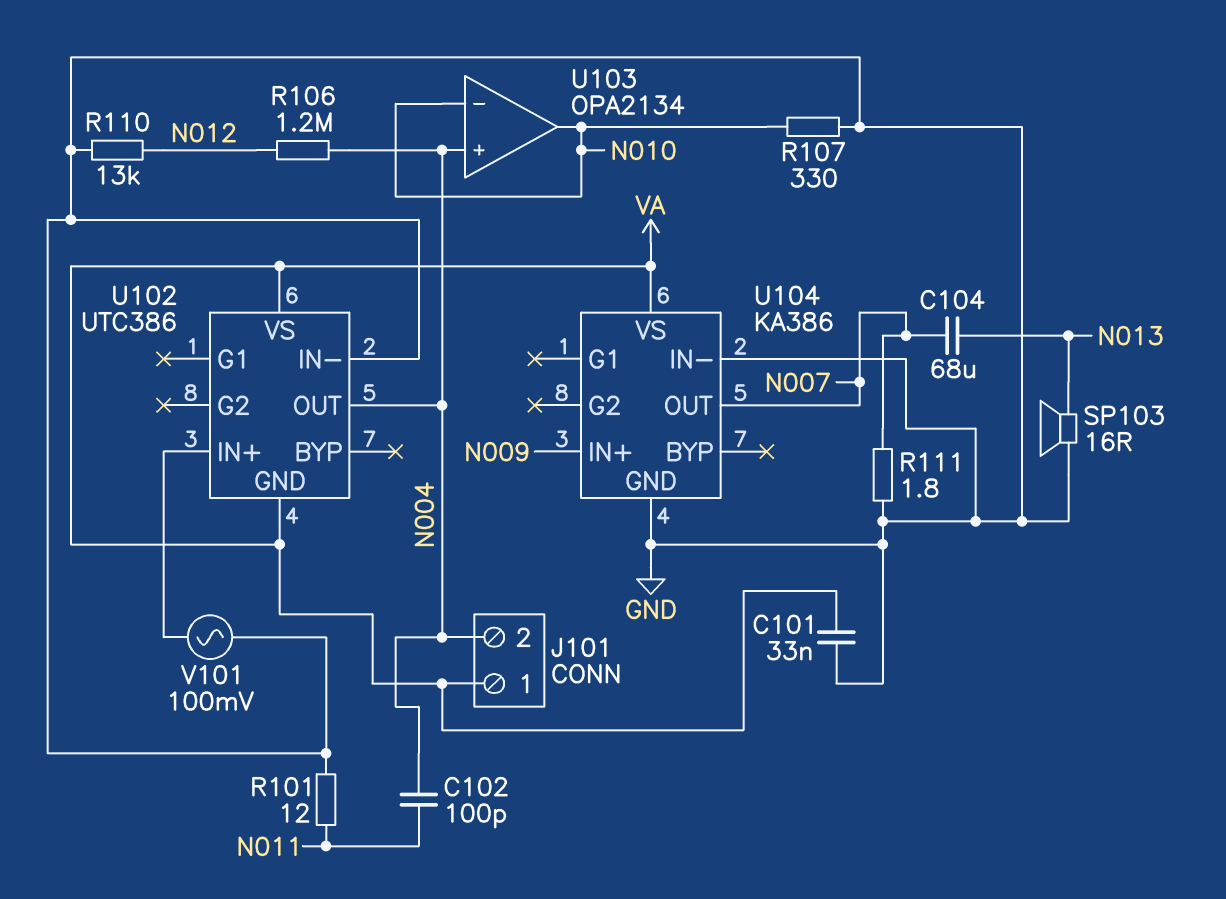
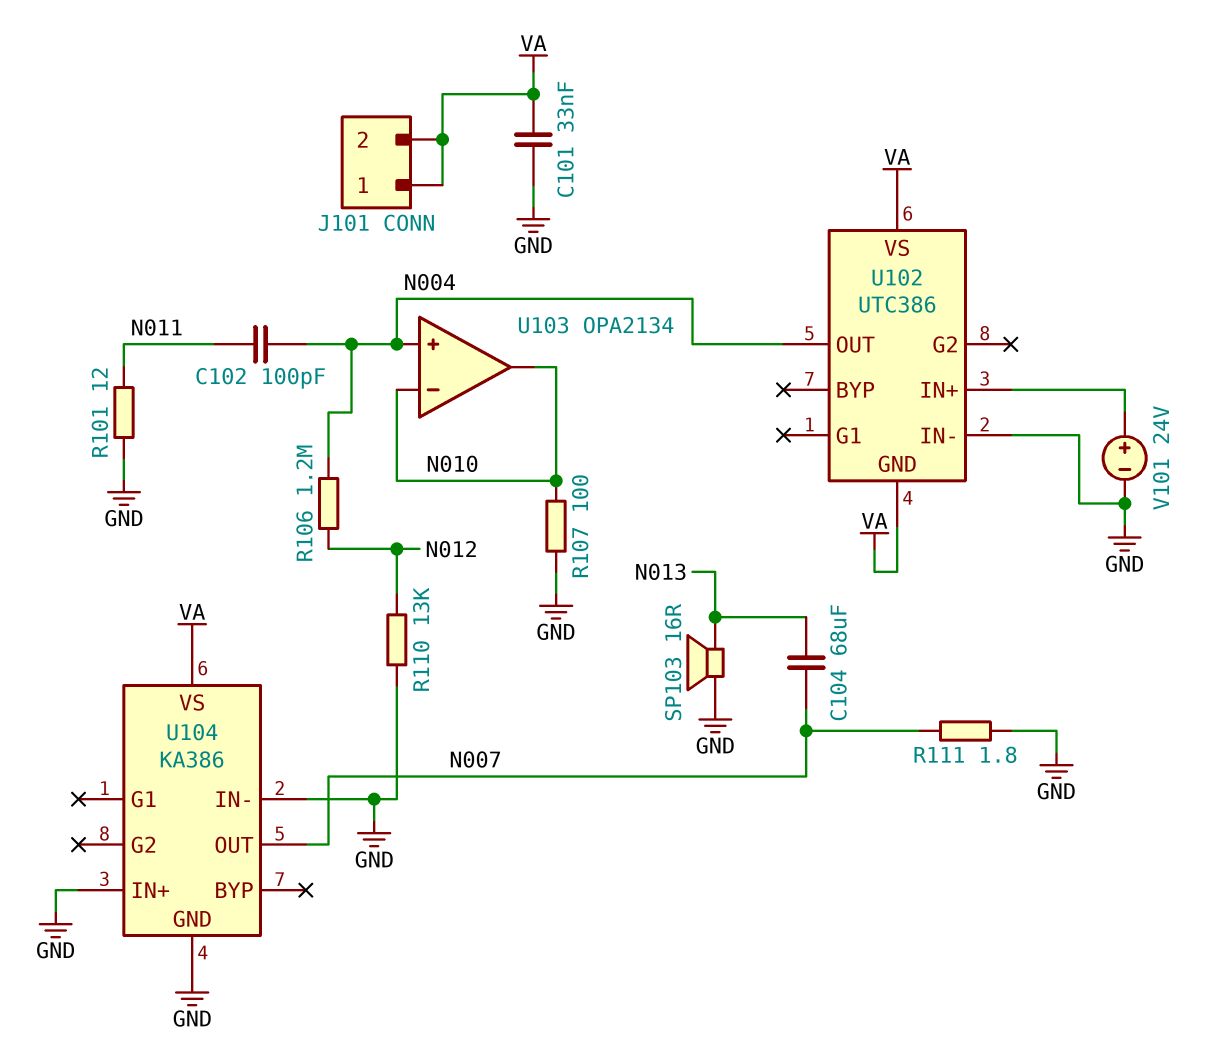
J101 pin 2: N004 -> VA
R107: 330 (GND, N010) -> 100 (GND, N010)
U104 pin IN+: N009 -> GND
V101: AC 100mV (GND, U102/IN+) -> 24V (plus U102/IN+, minus GND)

